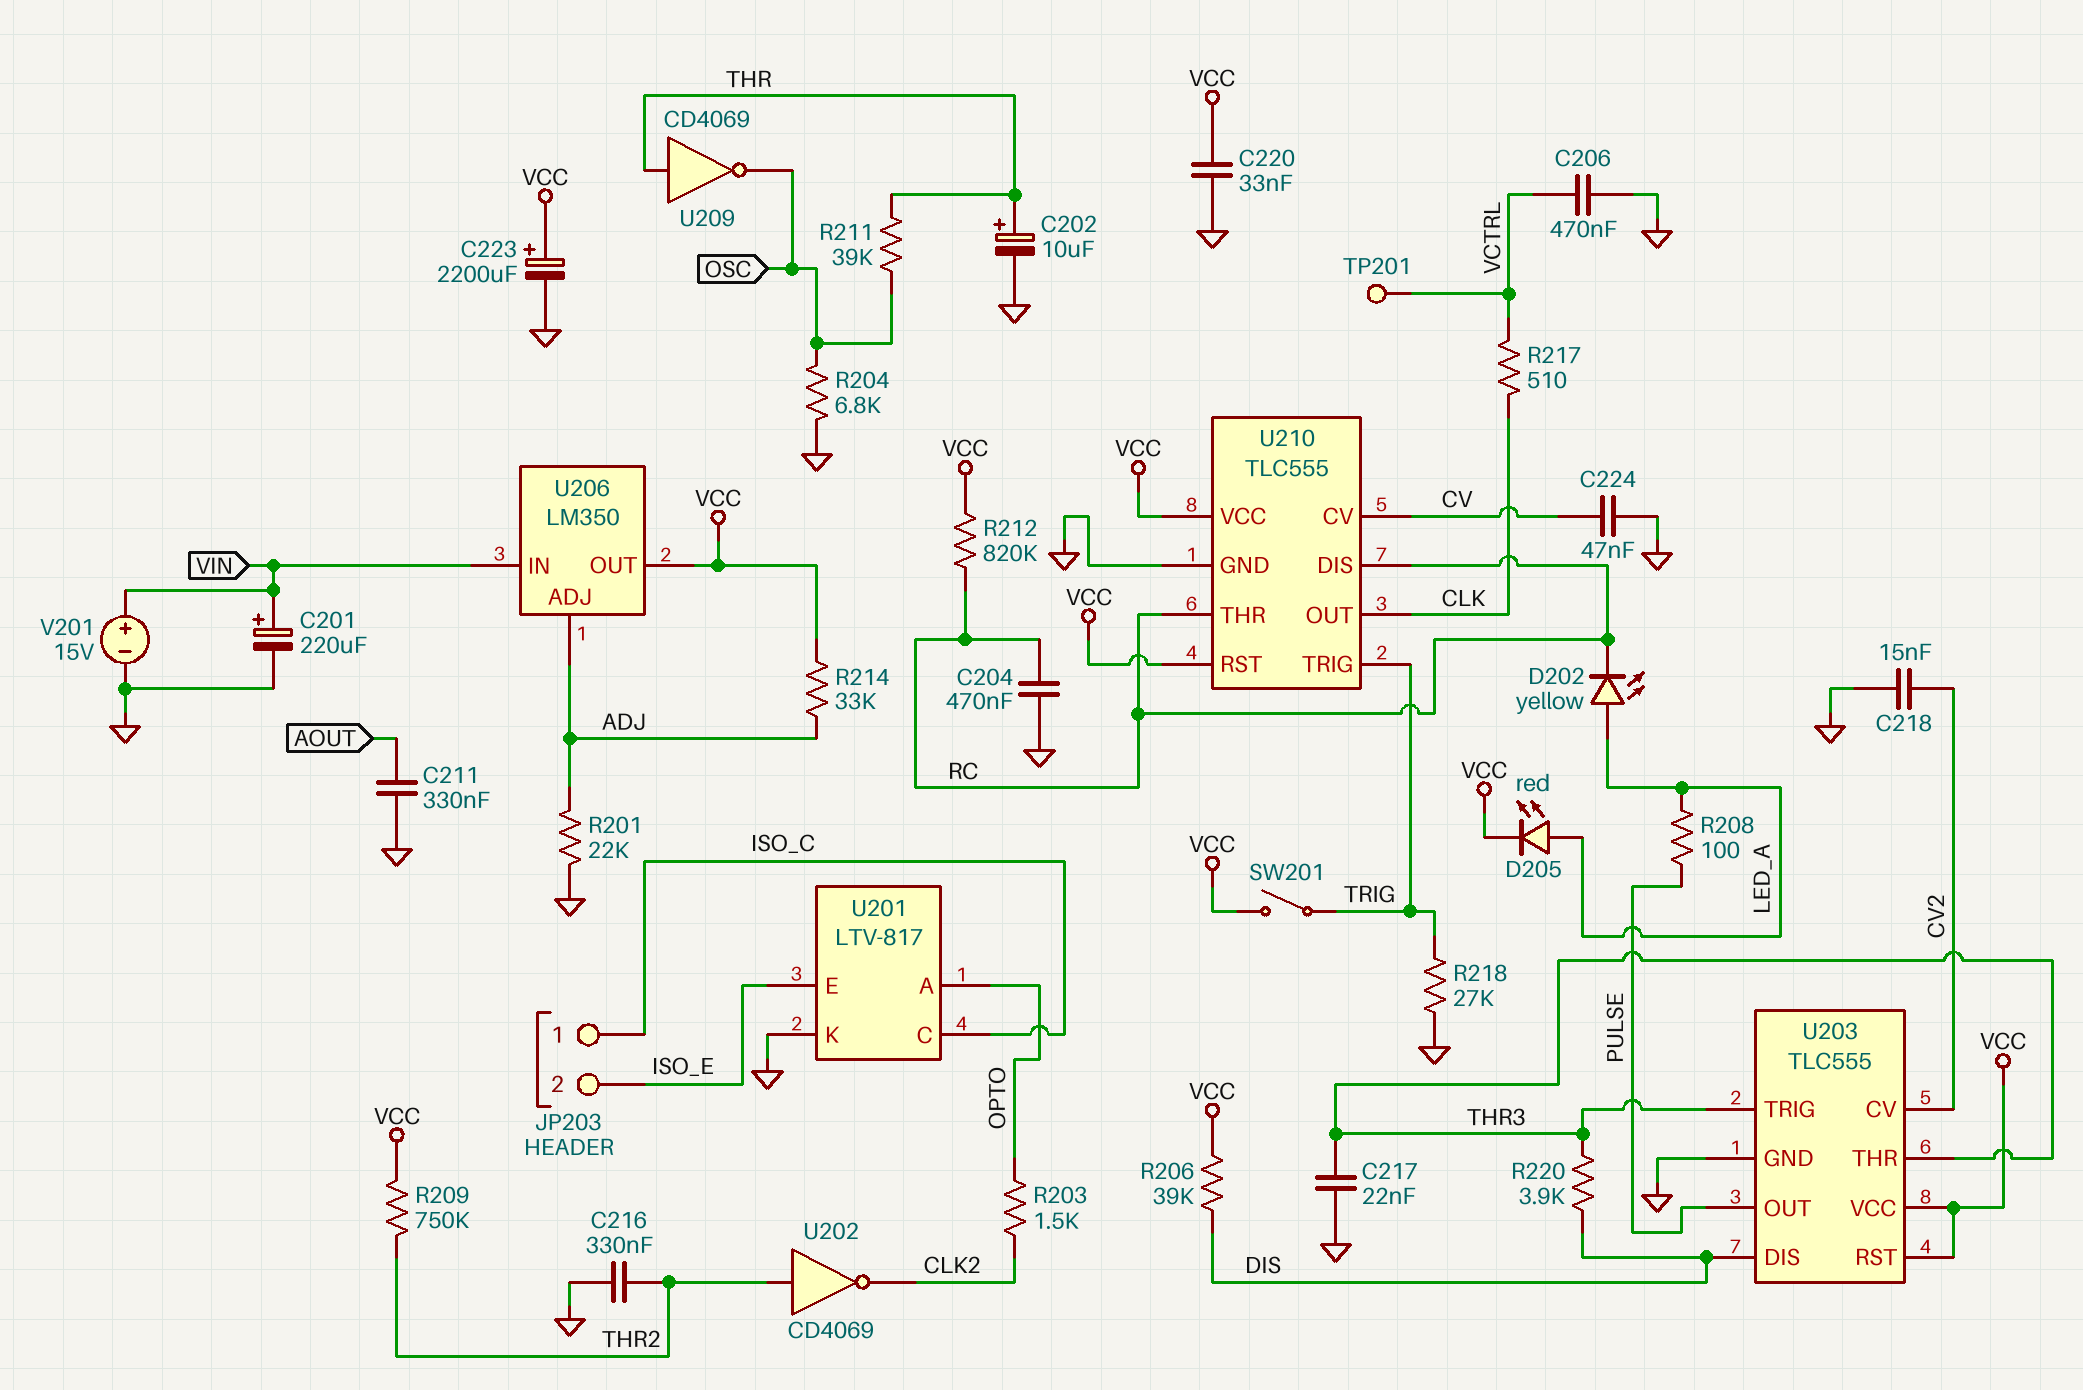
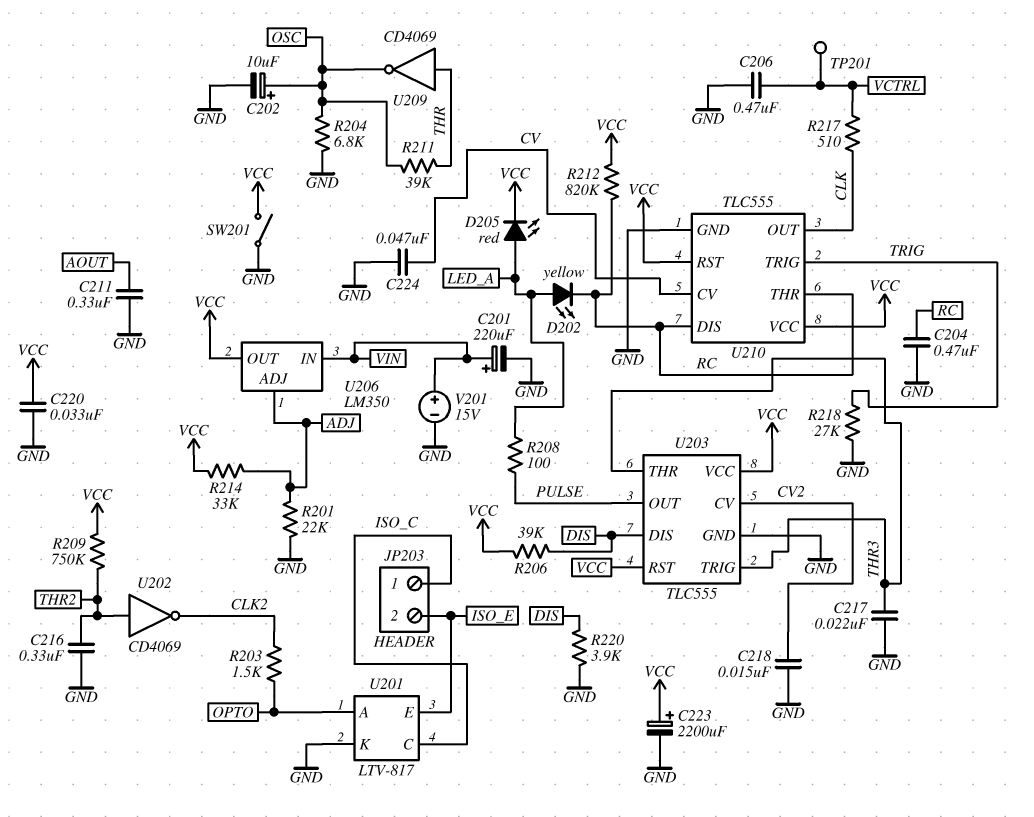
C202: 10uF (plus THR, minus GND) -> 10uF (plus OSC, minus GND)
R220: 3.9k (DIS, THR3) -> 3.9k (DIS, GND)
SW201: switch (TRIG, VCC) -> switch (GND, VCC)

